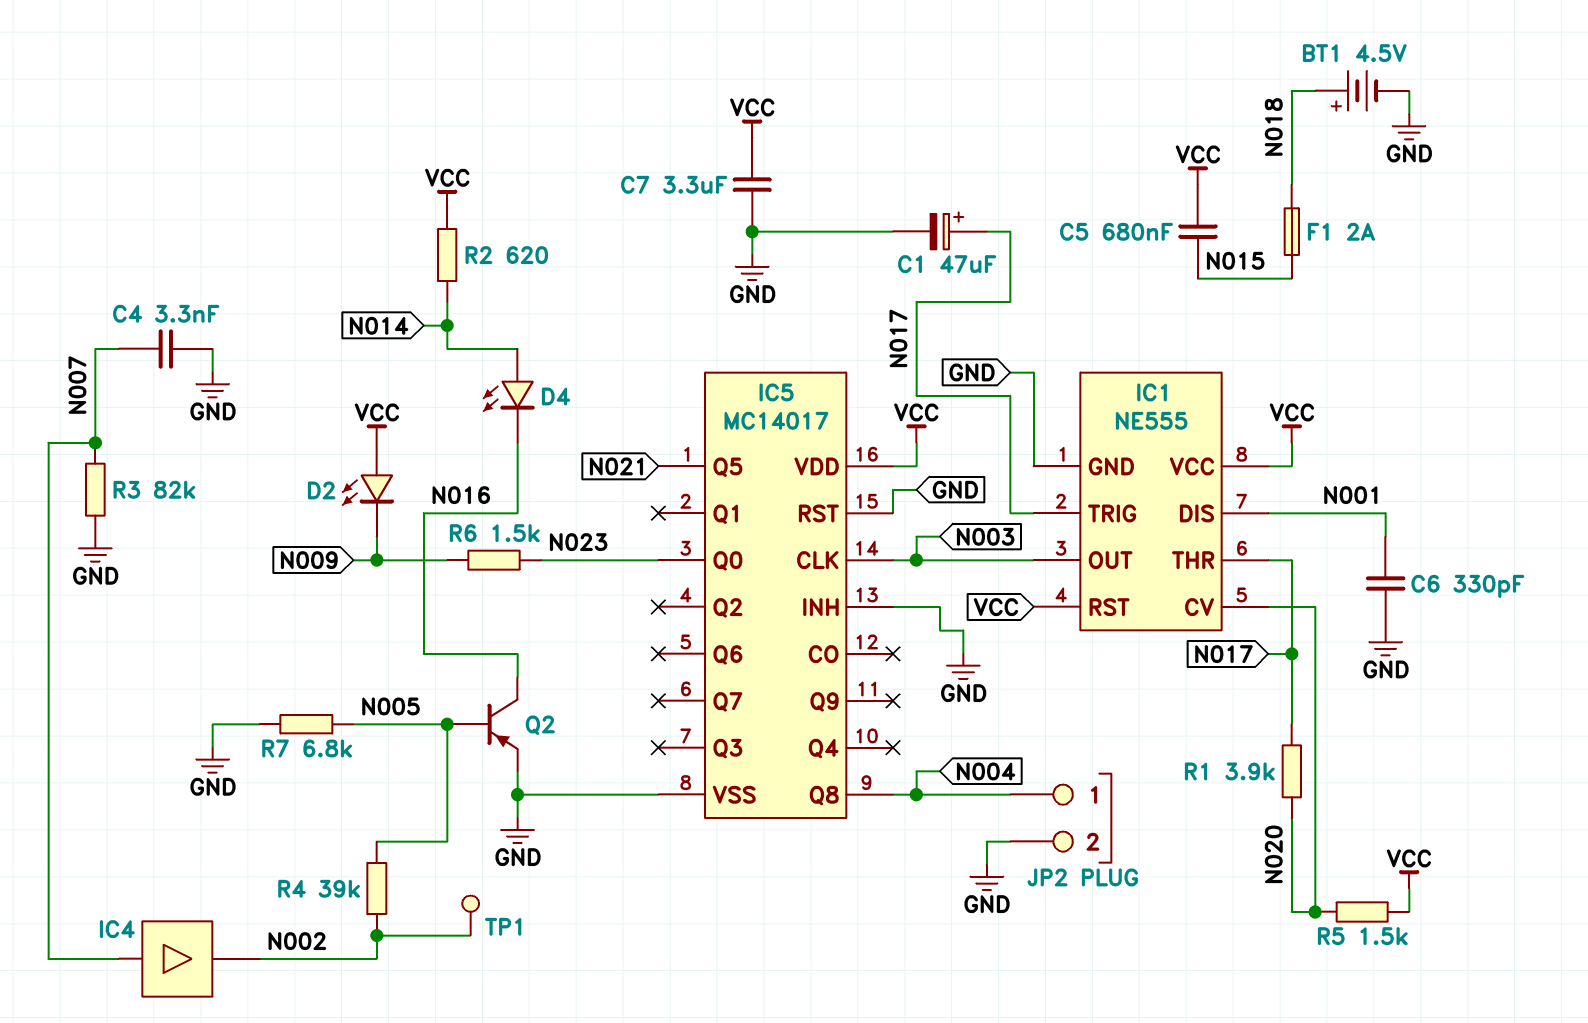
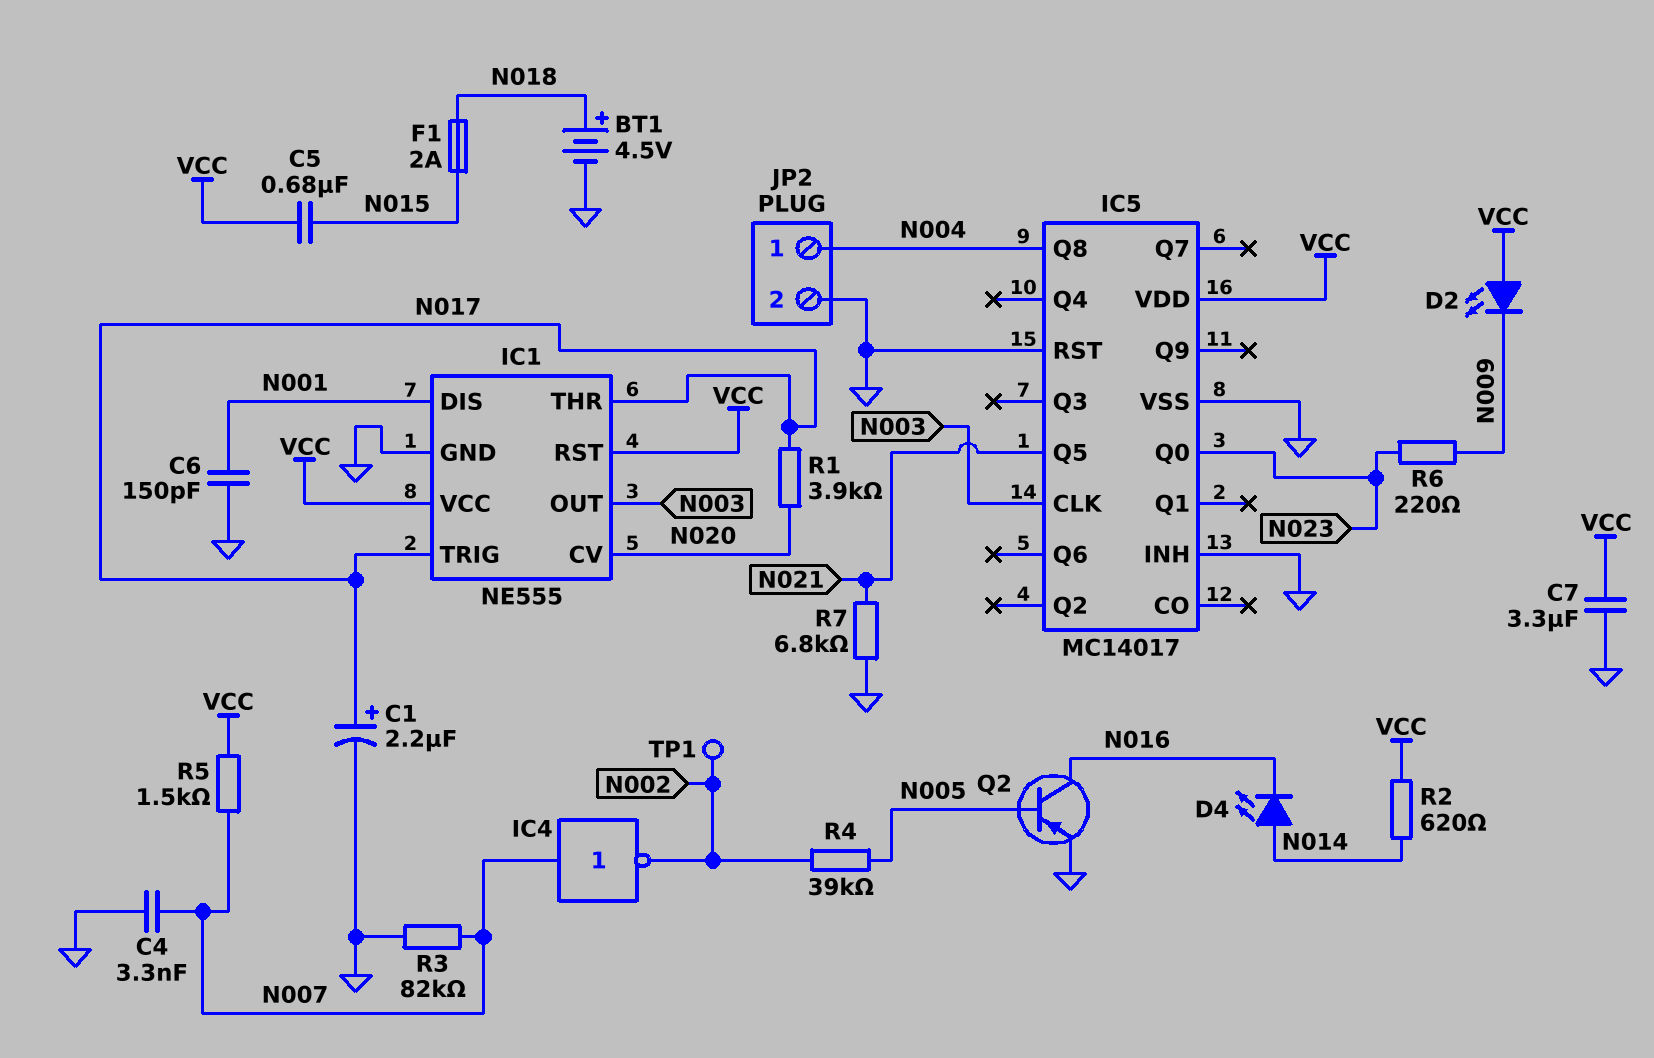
C1: 47uF (plus N017, minus GND) -> 2.2uF (plus N017, minus GND)
C6: 330pF (GND, N001) -> 150pF (GND, N001)
IC4: buffer (in N007, out N002) -> NOT (in N007, out N002)
R5: 1.5k (N020, VCC) -> 1.5k (N007, VCC)
R6: 1.5k (N009, N023) -> 220 (N009, N023)
R7: 6.8k (GND, N005) -> 6.8k (GND, N021)

